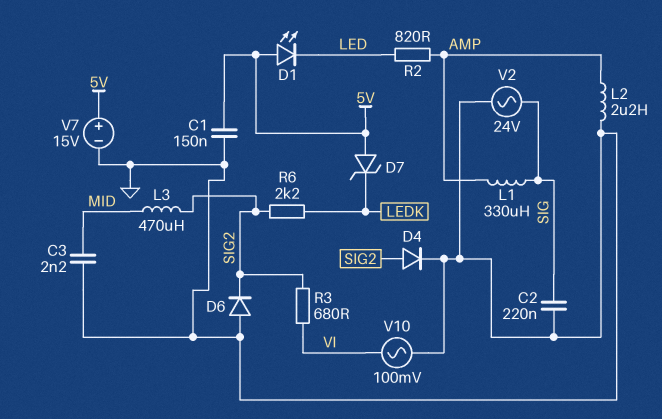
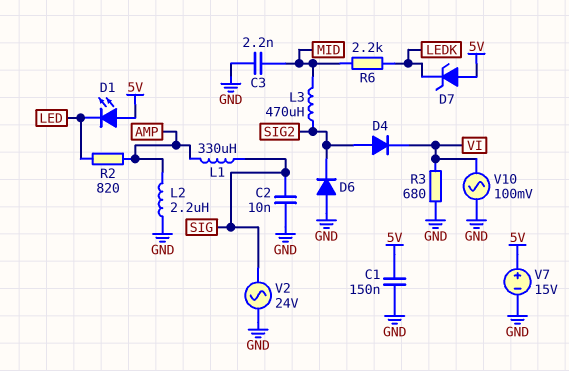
C2: 220nF (GND, SIG) -> 10nF (GND, SIG)
D4: diode (A SIG2, K GND) -> diode (A SIG2, K VI)
R3: 680 (SIG2, VI) -> 680 (GND, VI)
R6: 2.2k (LEDK, SIG2) -> 2.2k (LEDK, MID)

